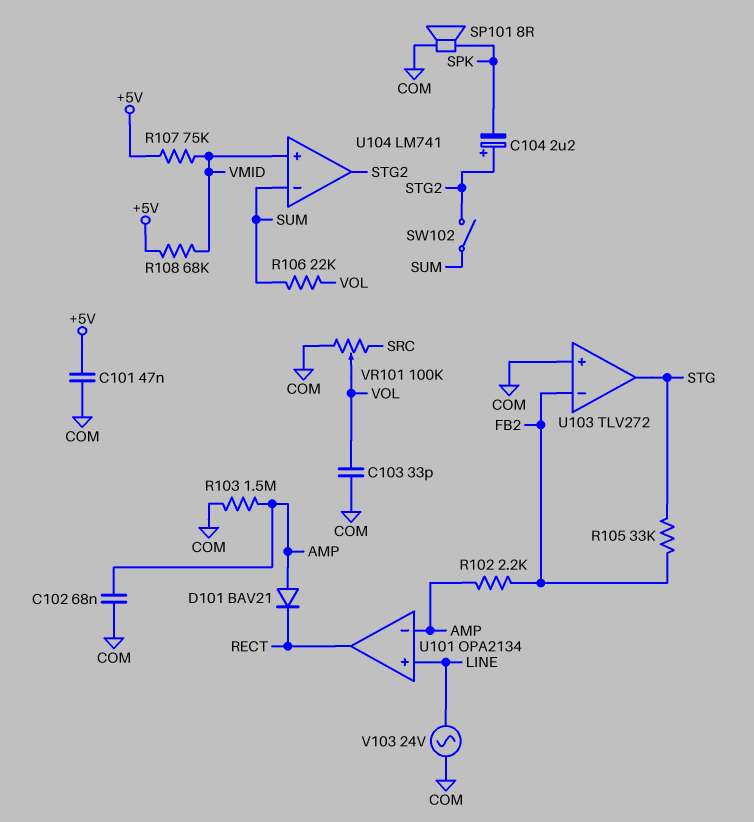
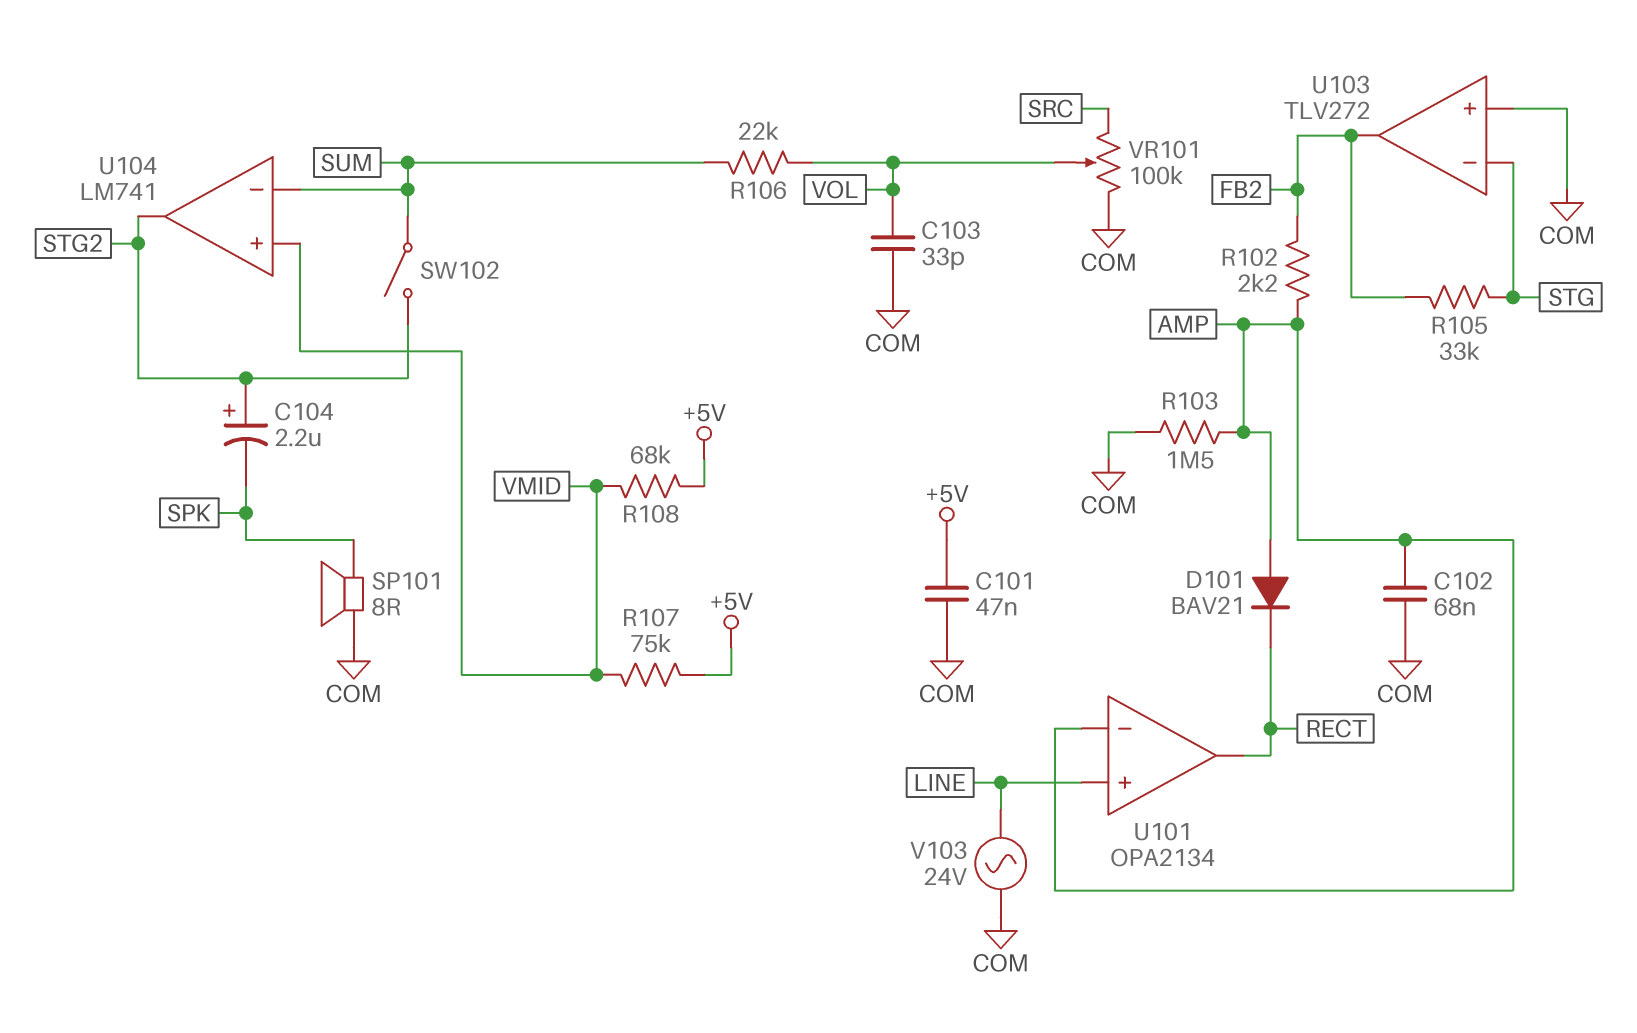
U103 pin in-: FB2 -> STG
U103 pin out: STG -> FB2

